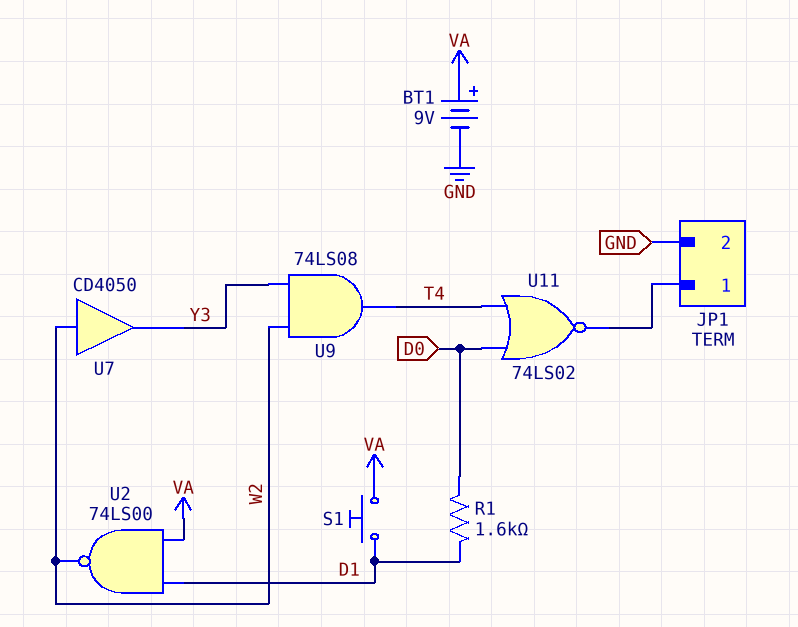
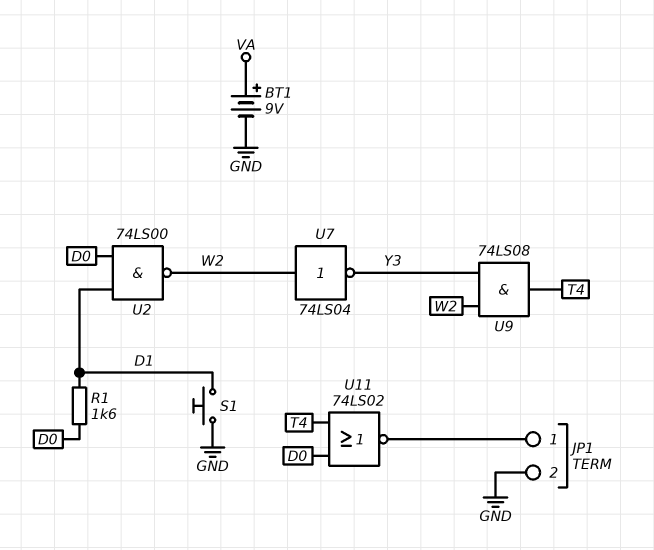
S1: button (D1, VA) -> button (D1, GND)
U2: NAND 74LS00 (in D1, in VA, out W2) -> NAND 74LS00 (in D0, in D1, out W2)
U7: buffer CD4050 (in W2, out Y3) -> NOT 74LS04 (in W2, out Y3)

